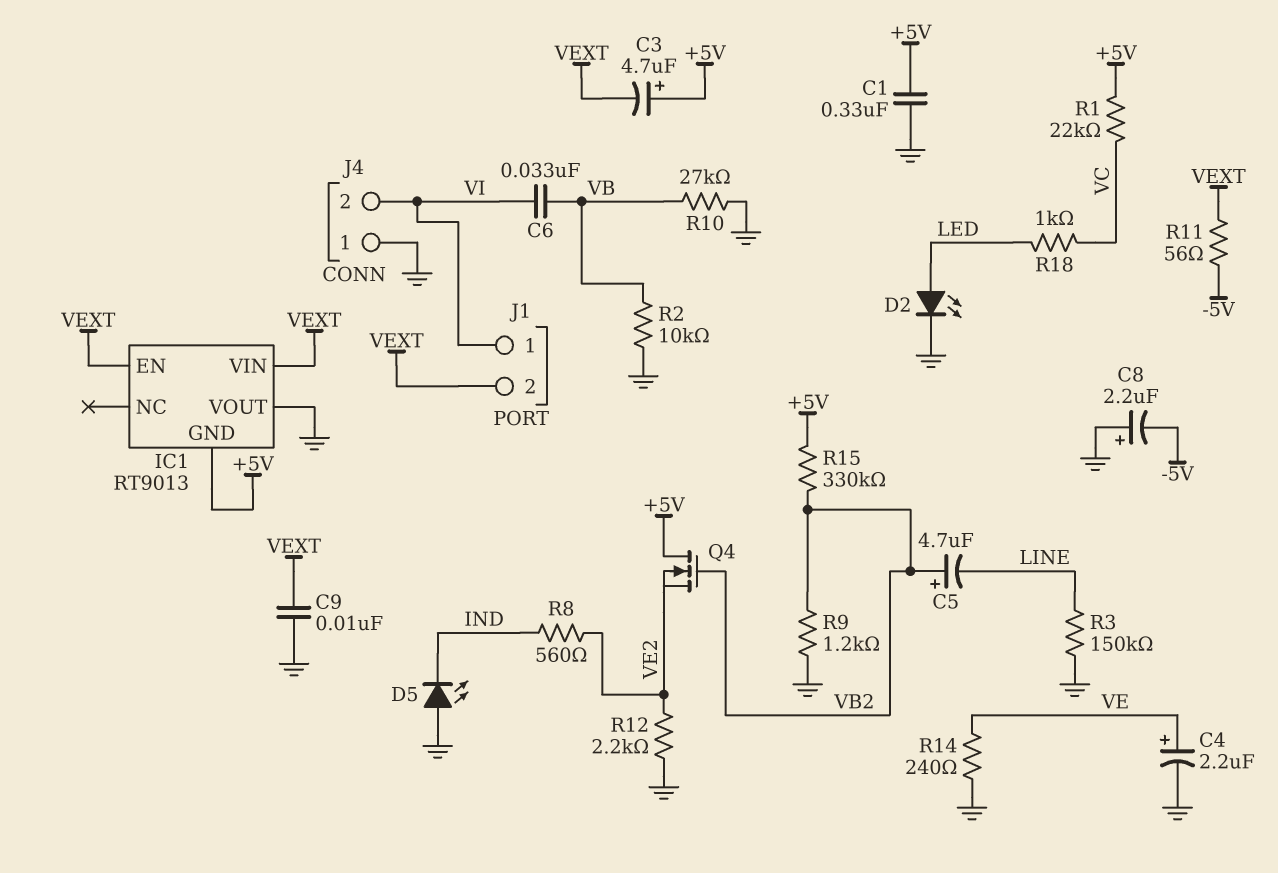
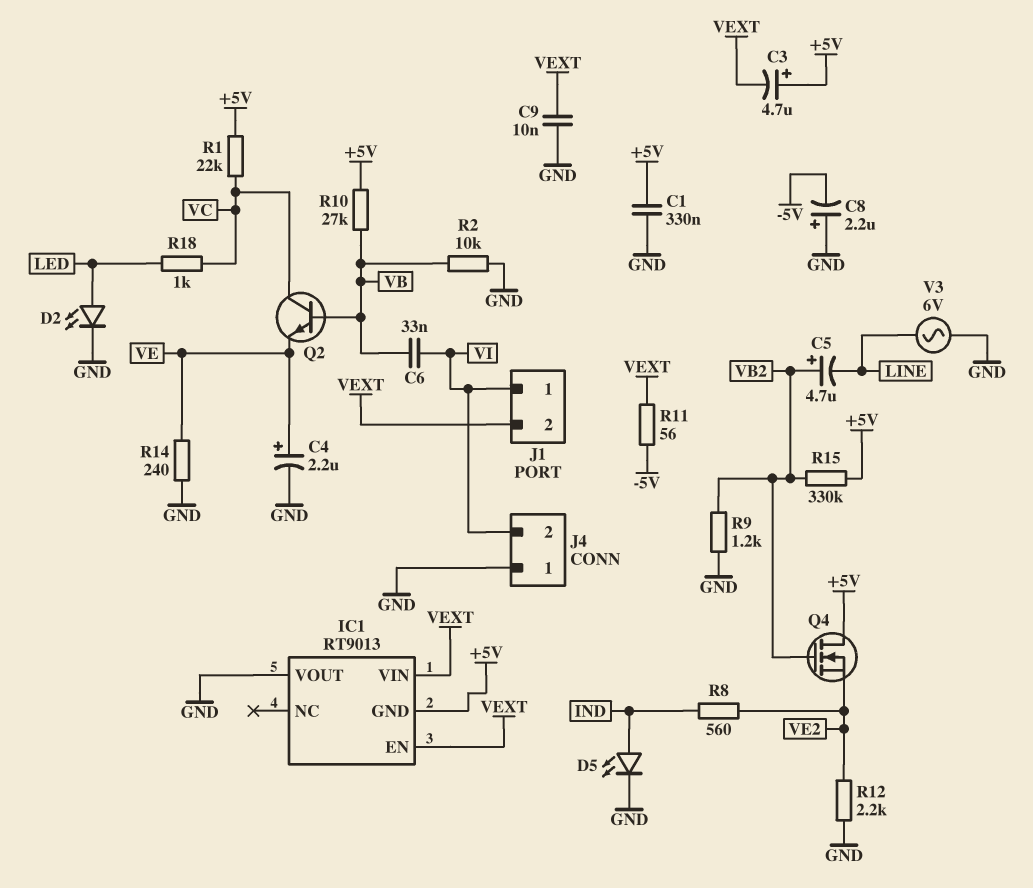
D5: LED (A GND, K IND) -> LED (A IND, K GND)
Q2: none -> NPN (B VB, C VC, E VE)
R3: 150k (GND, LINE) -> none
R10: 27k (GND, VB) -> 27k (+5V, VB)
V3: none -> AC 6V (GND, LINE)

